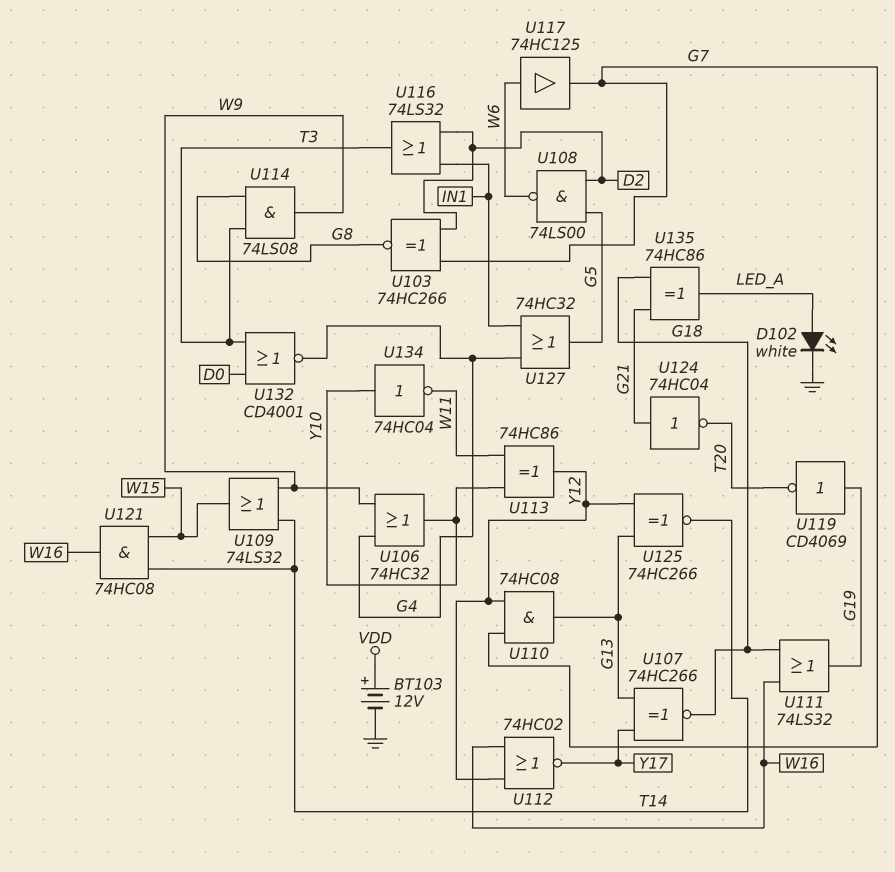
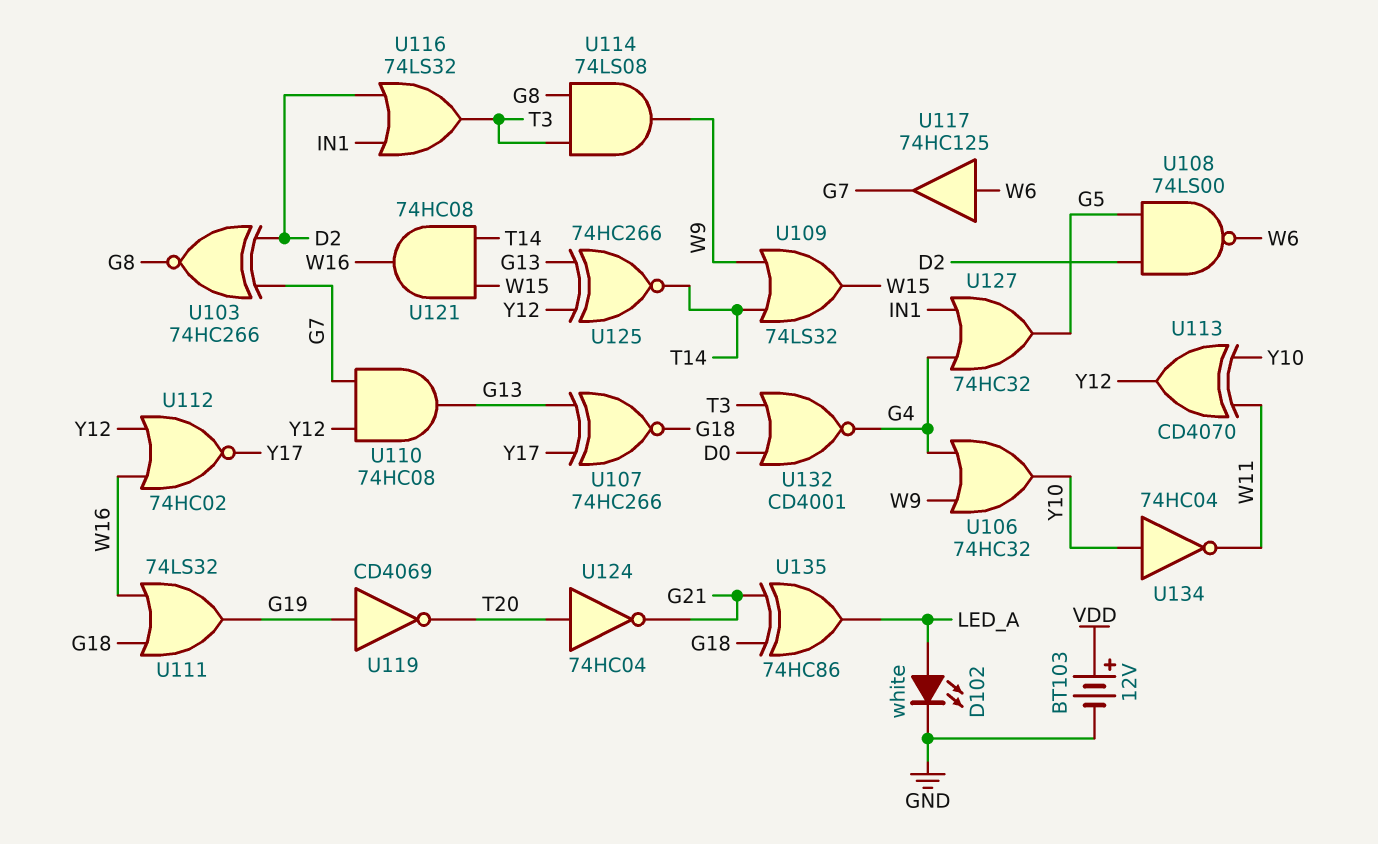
U113: XOR 74HC86 (in W11, in Y10, out Y12) -> XOR CD4070 (in W11, in Y10, out Y12)
U124: NOT 74HC04 (in G21, out T20) -> NOT 74HC04 (in T20, out G21)

